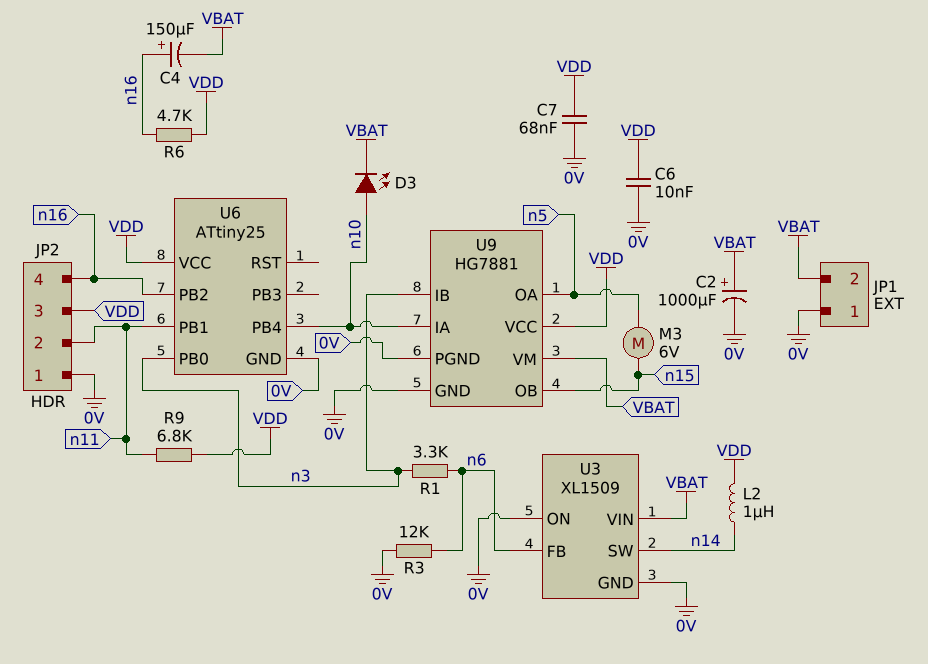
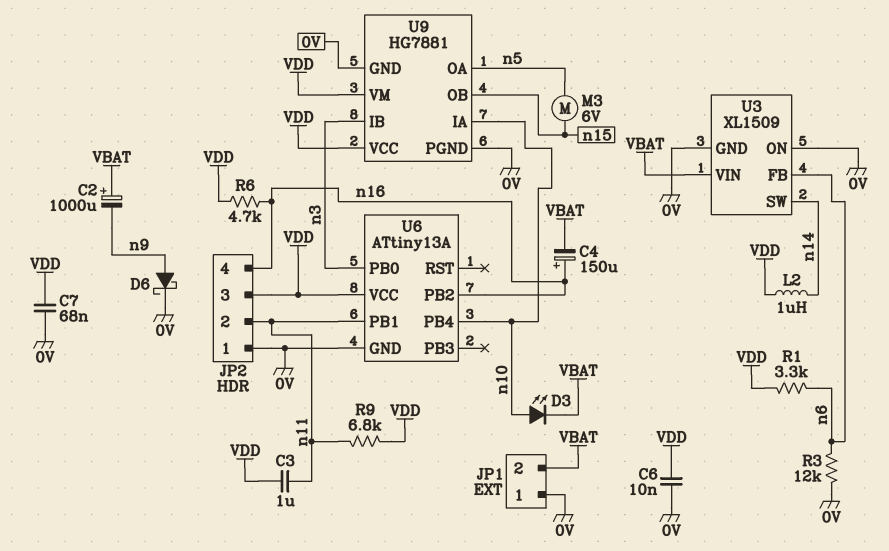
C2: 1000uF (plus VBAT, minus 0V) -> 1000uF (plus VBAT, minus n9)
C3: none -> 1uF (VDD, n11)
D6: none -> schottky (A n9, K 0V)
R1: 3.3k (n3, n6) -> 3.3k (VDD, n6)
U6: ATtiny25 -> ATtiny13A
U9 pin VM: VBAT -> VDD

